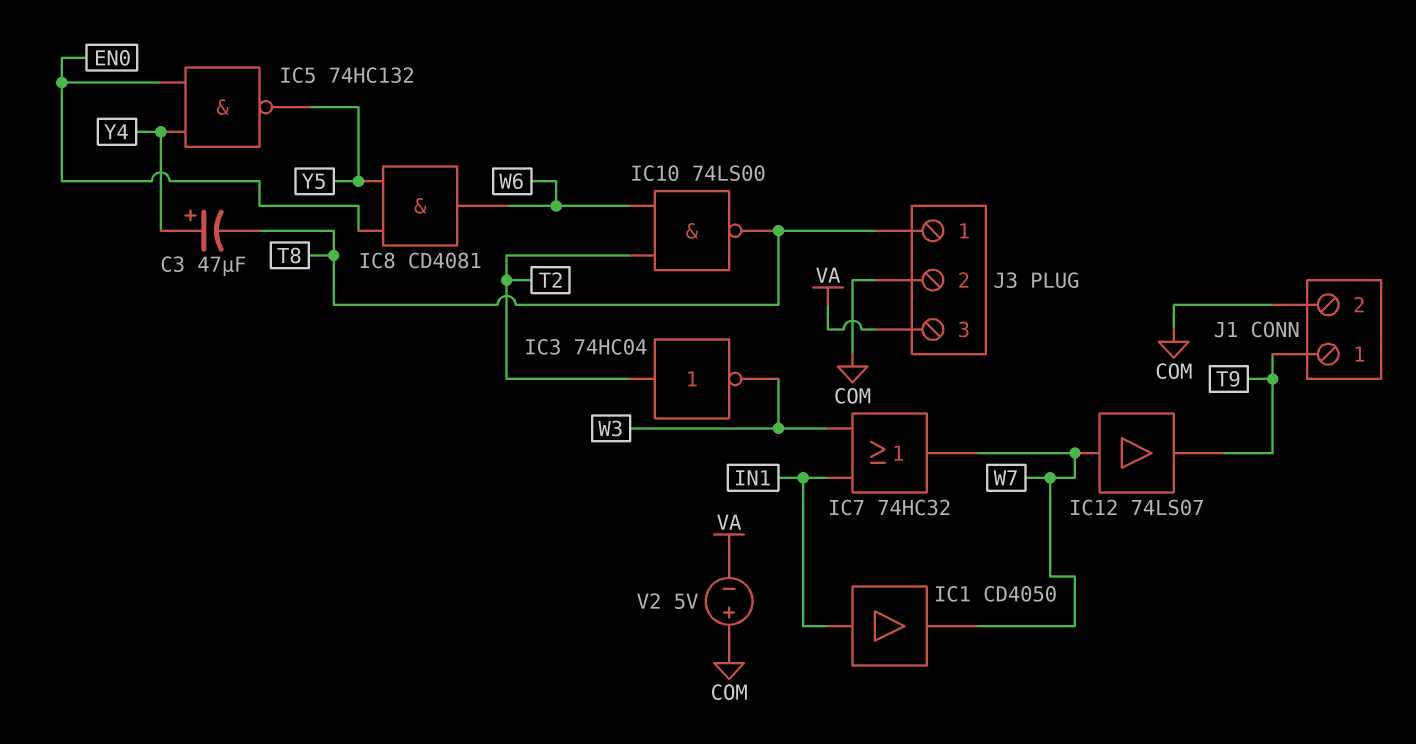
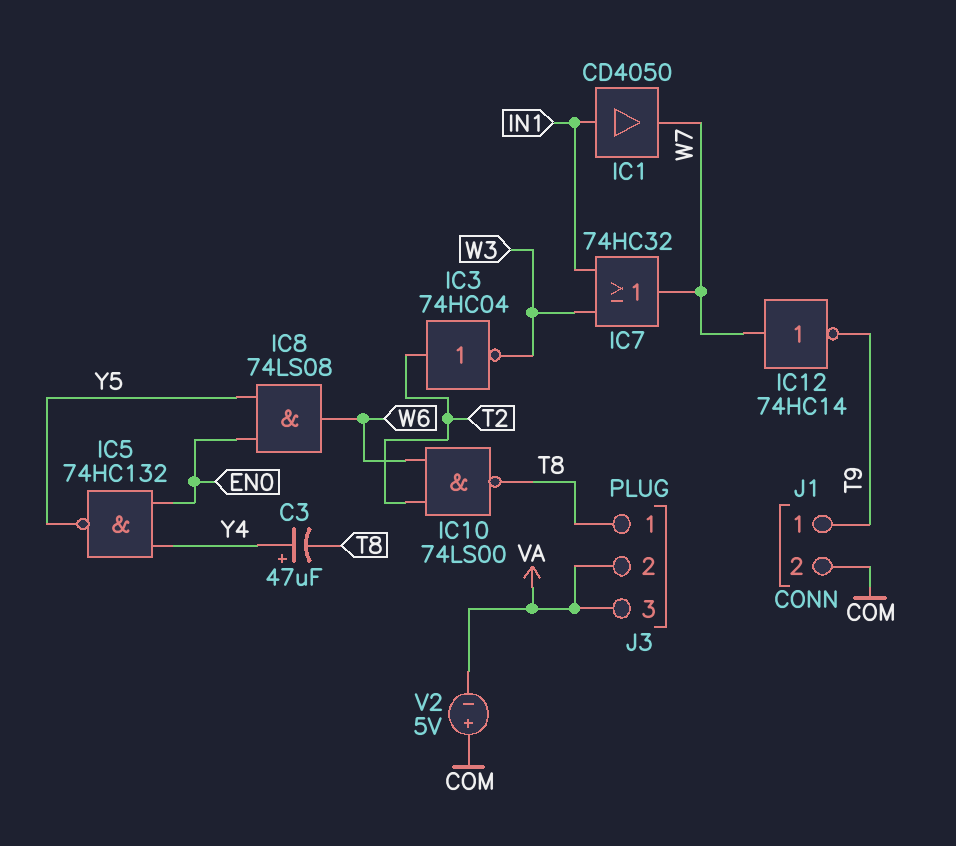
IC8: AND CD4081 (in EN0, in Y5, out W6) -> AND 74LS08 (in EN0, in Y5, out W6)
IC12: buffer 74LS07 (in W7, out T9) -> NOT 74HC14 (in W7, out T9)
J3 pin 2: COM -> VA

